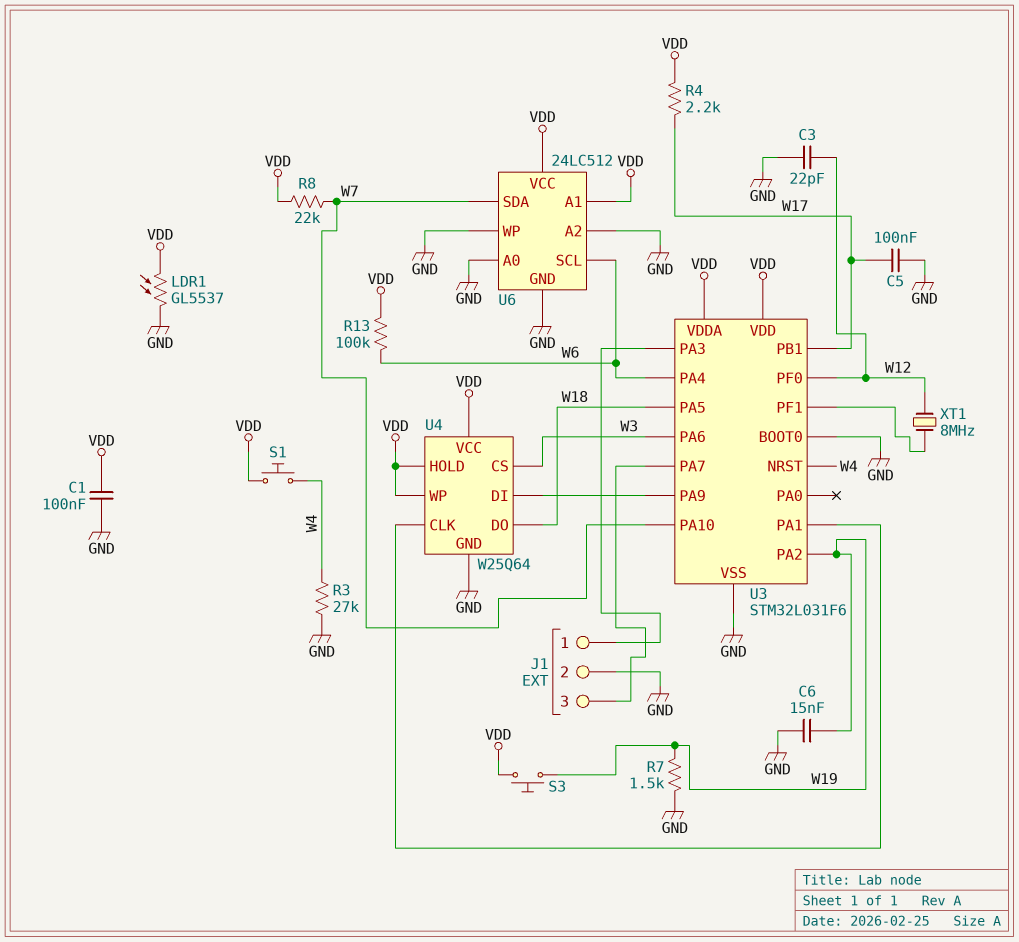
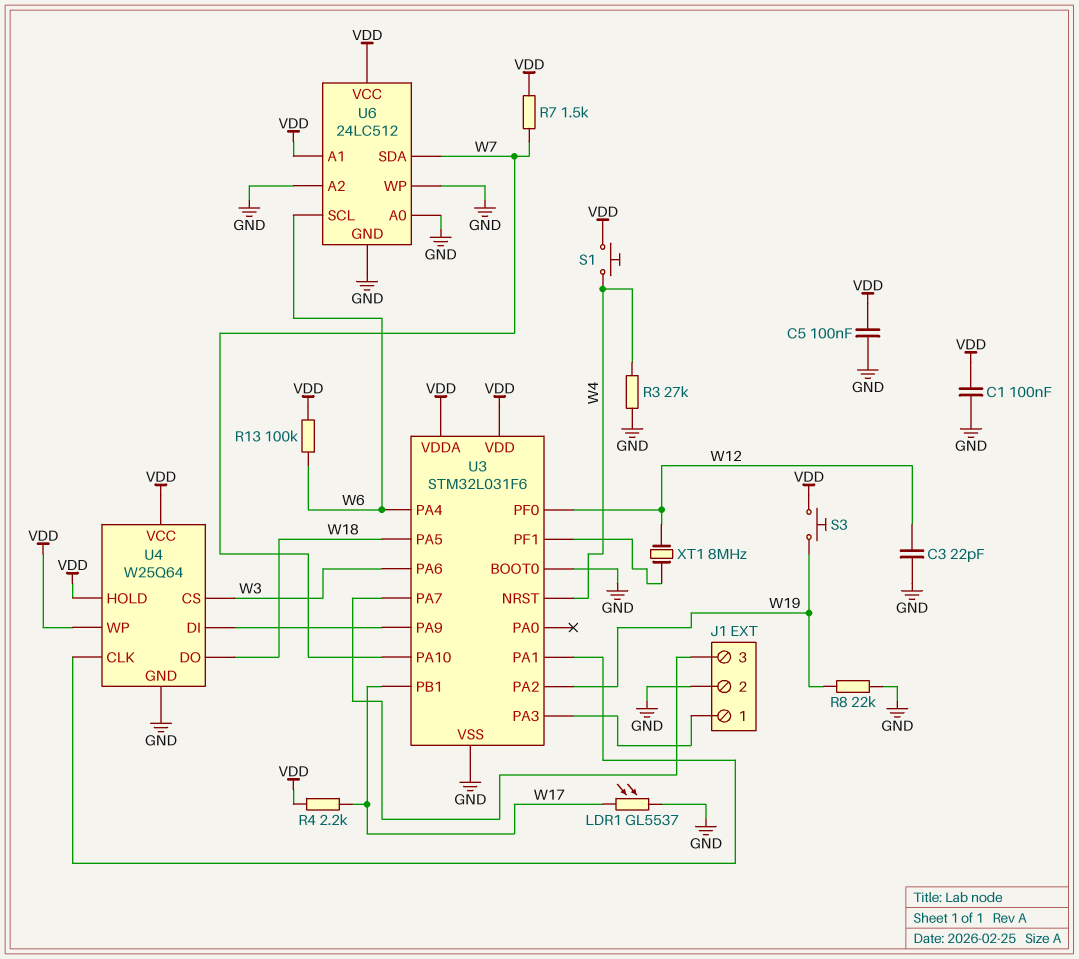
C5: 100nF (GND, W17) -> 100nF (GND, VDD)
C6: 15nF (GND, W19) -> none
LDR1: GL5537 (GND, VDD) -> GL5537 (GND, W17)
R7: 1.5k (GND, W19) -> 1.5k (VDD, W7)
R8: 22k (VDD, W7) -> 22k (GND, W19)

